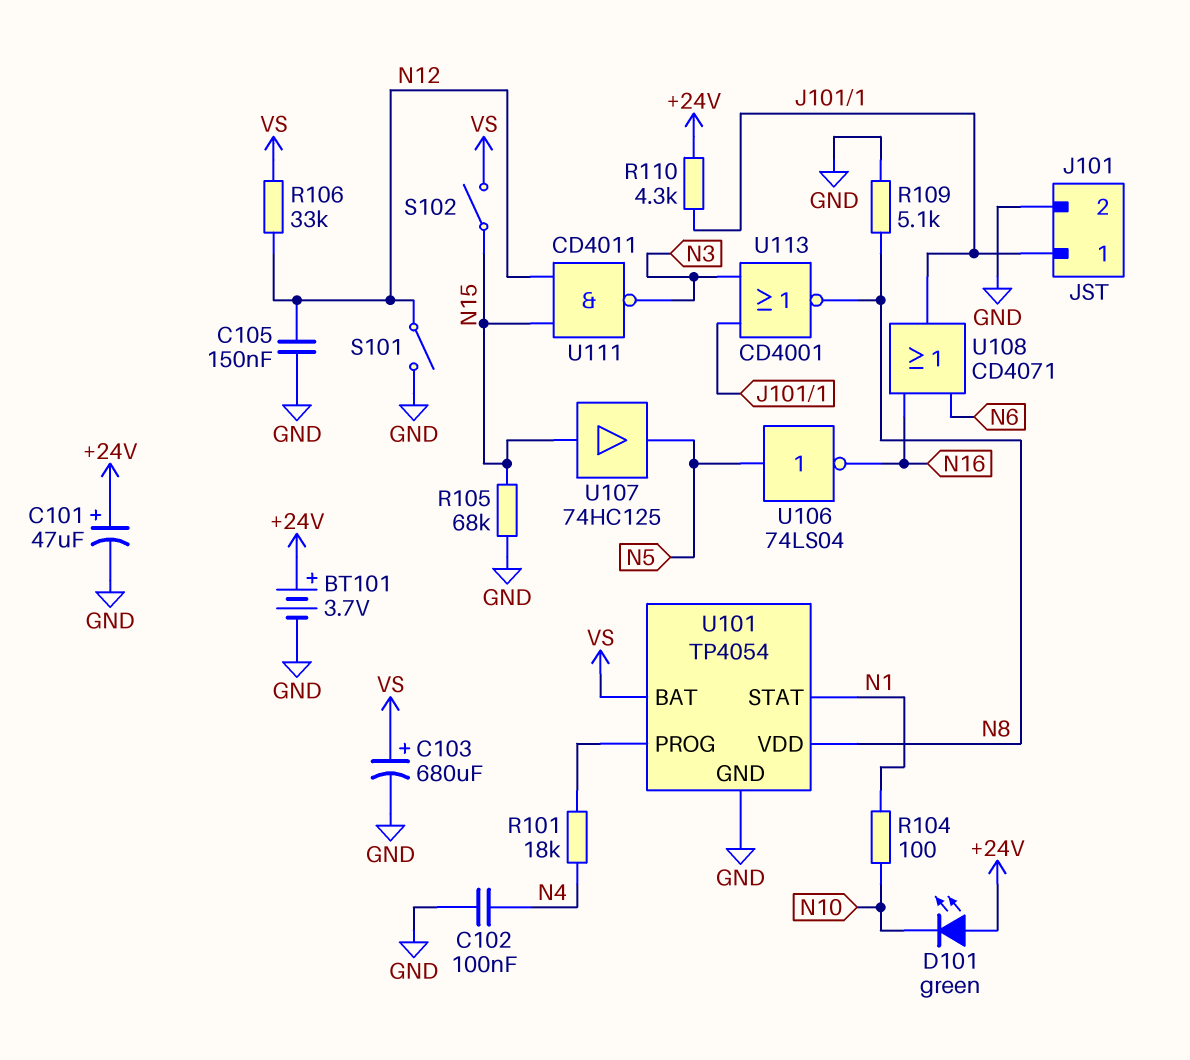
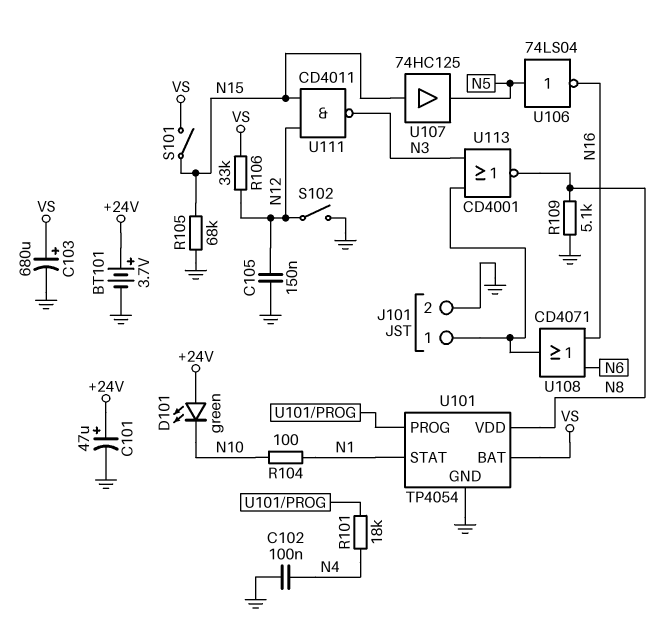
R110: 4.3k (+24V, J101/1) -> none
S101: switch (GND, N12) -> switch (N15, VS)
S102: switch (N15, VS) -> switch (GND, N12)

